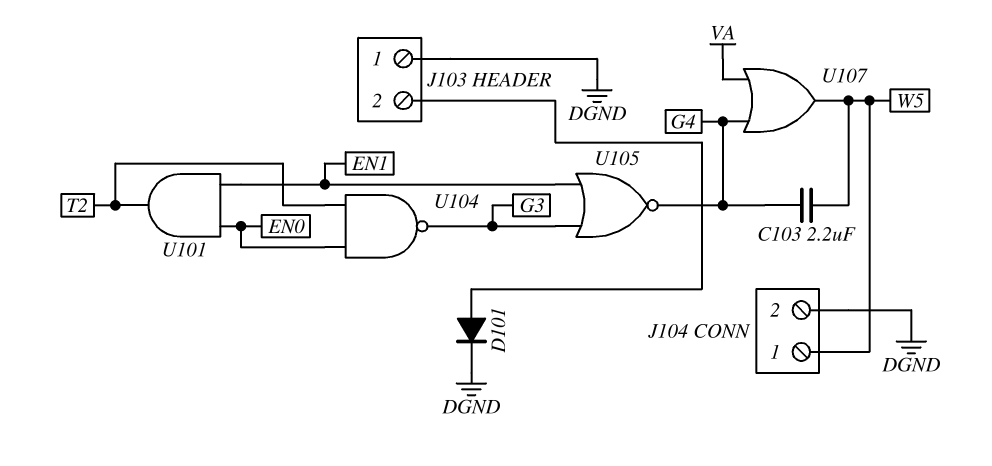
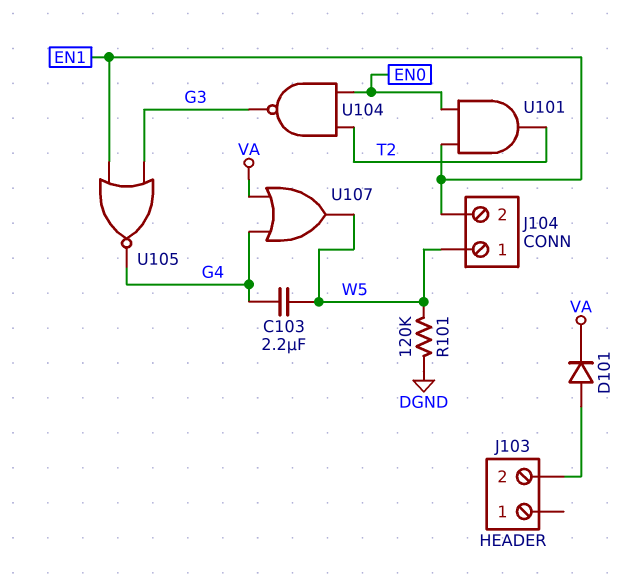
D101: diode (A J103/2, K DGND) -> diode (A J103/2, K VA)
J103 pin 1: DGND -> none
J104 pin 2: DGND -> EN1
R101: none -> 120k (DGND, W5)

